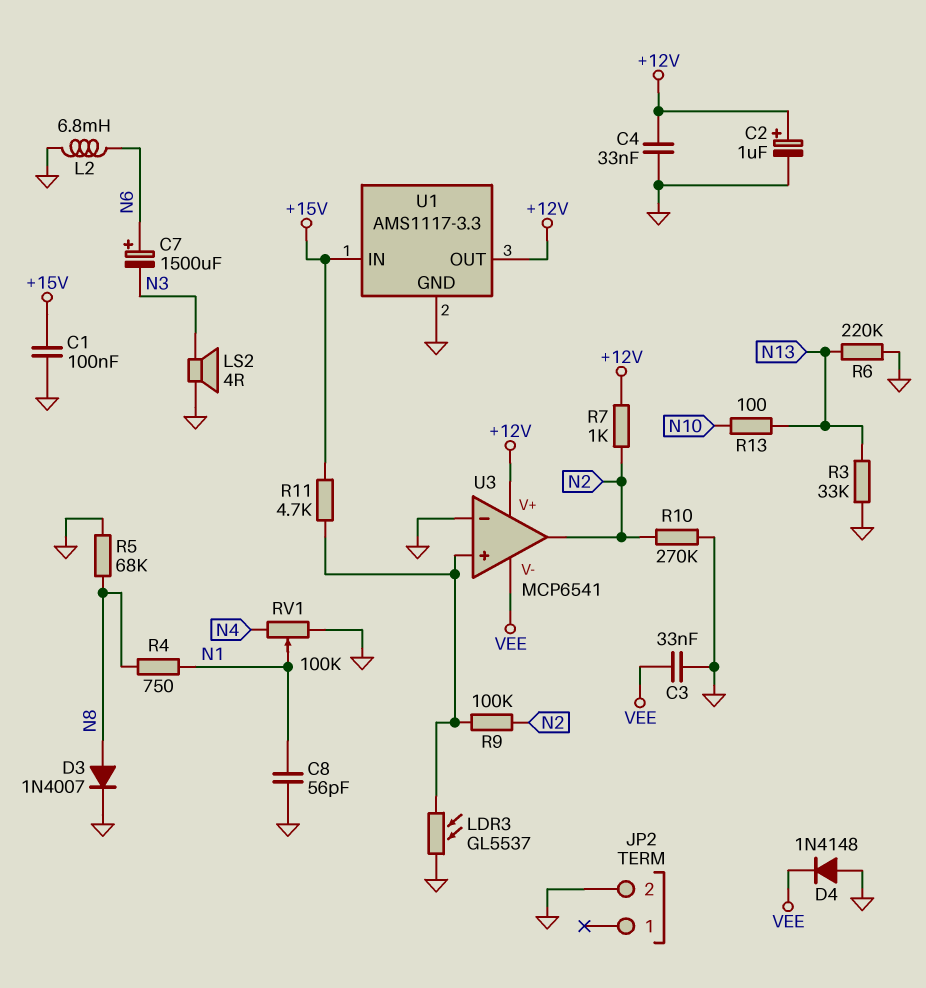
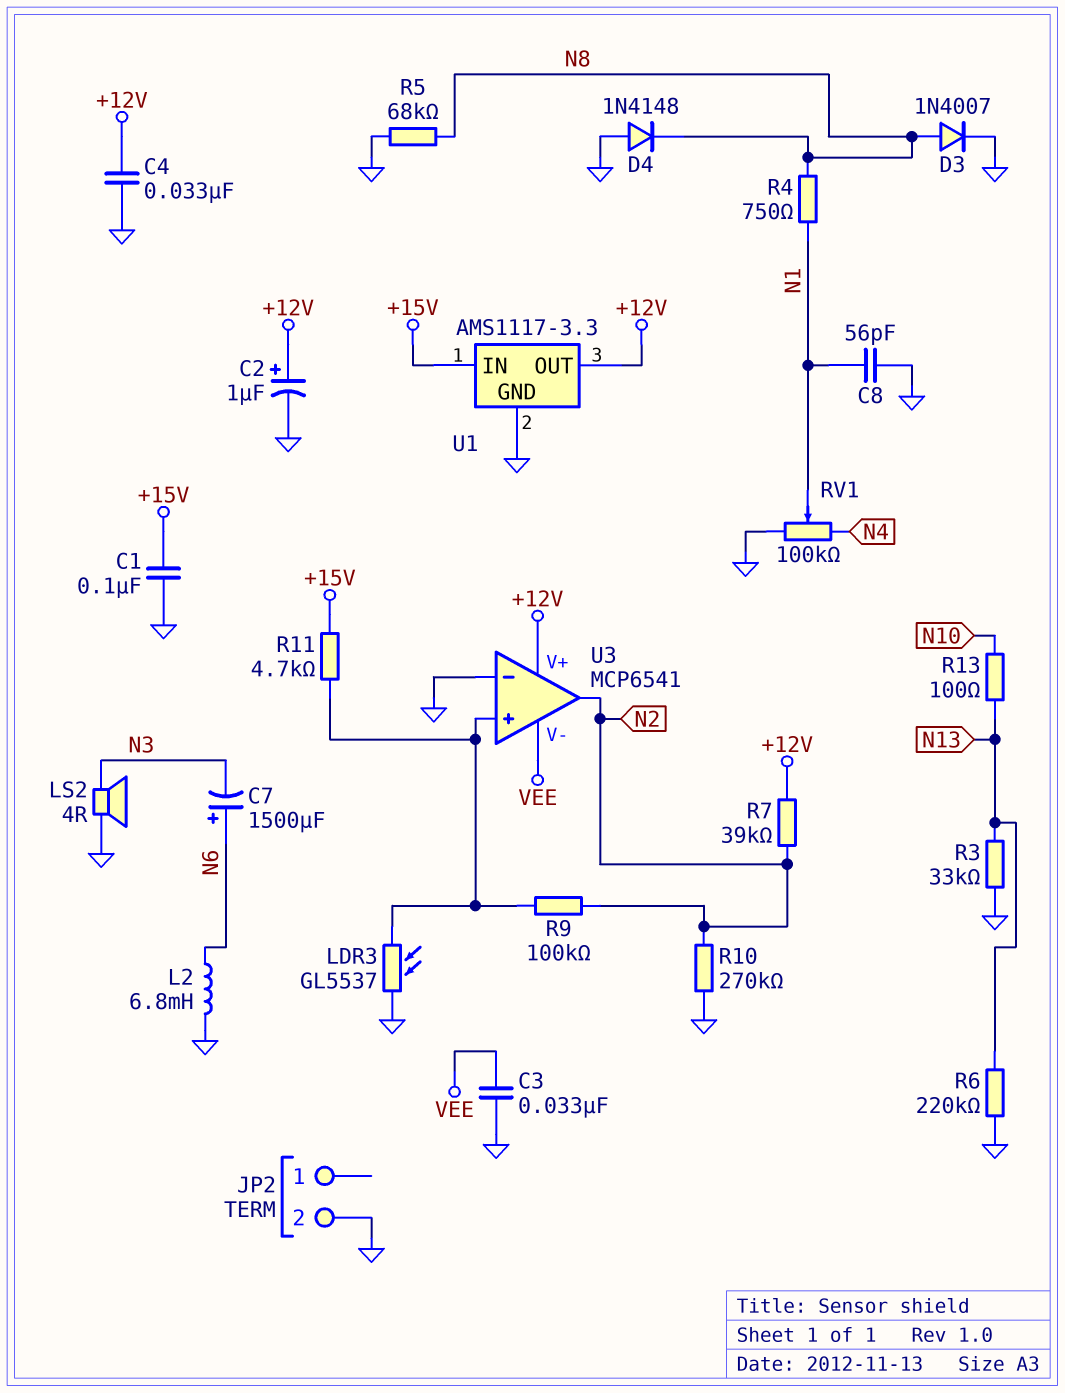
D4: diode 1N4148 (A GND, K VEE) -> diode 1N4148 (A GND, K N8)
R7: 1k (+12V, N2) -> 39k (+12V, N2)

